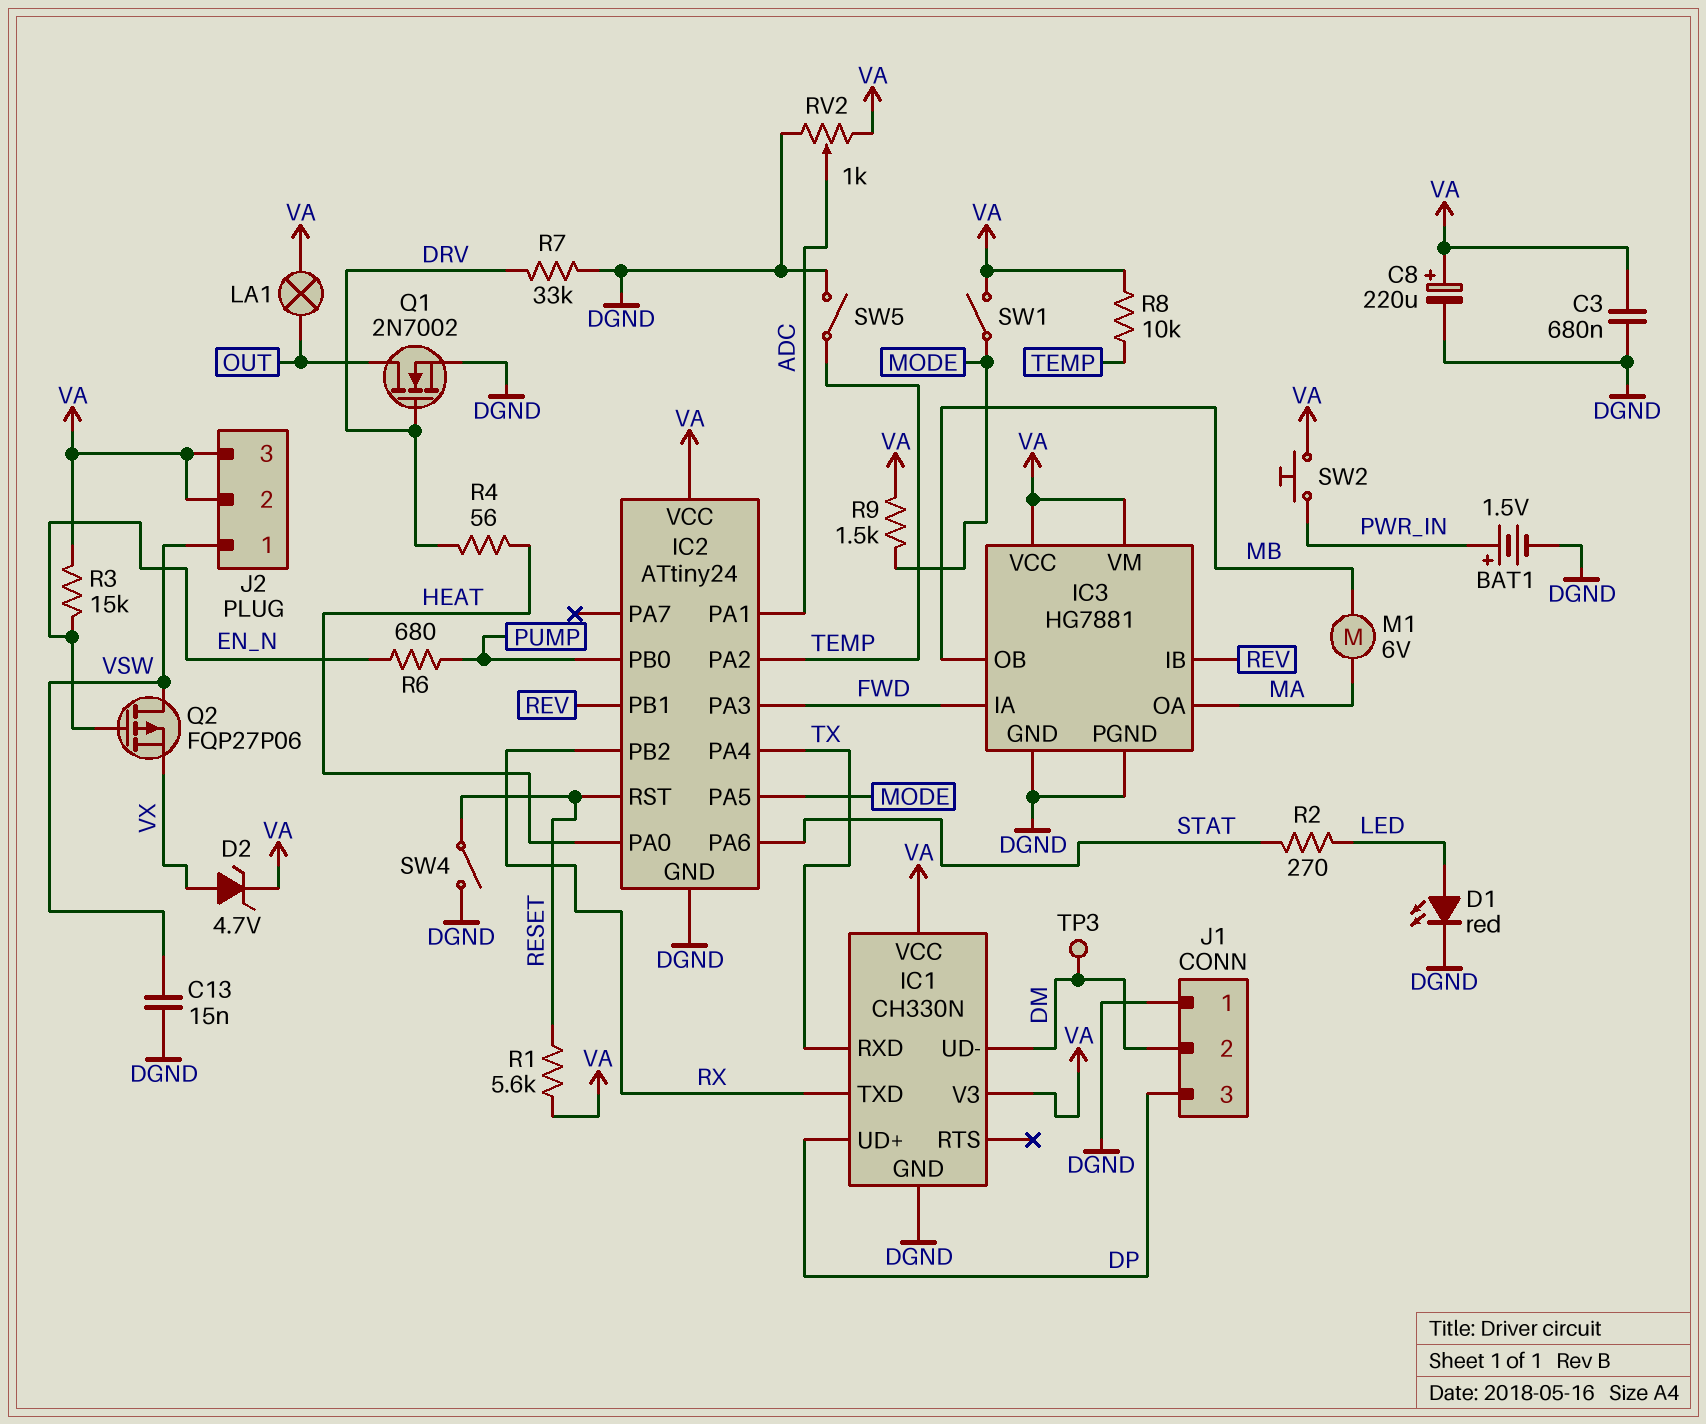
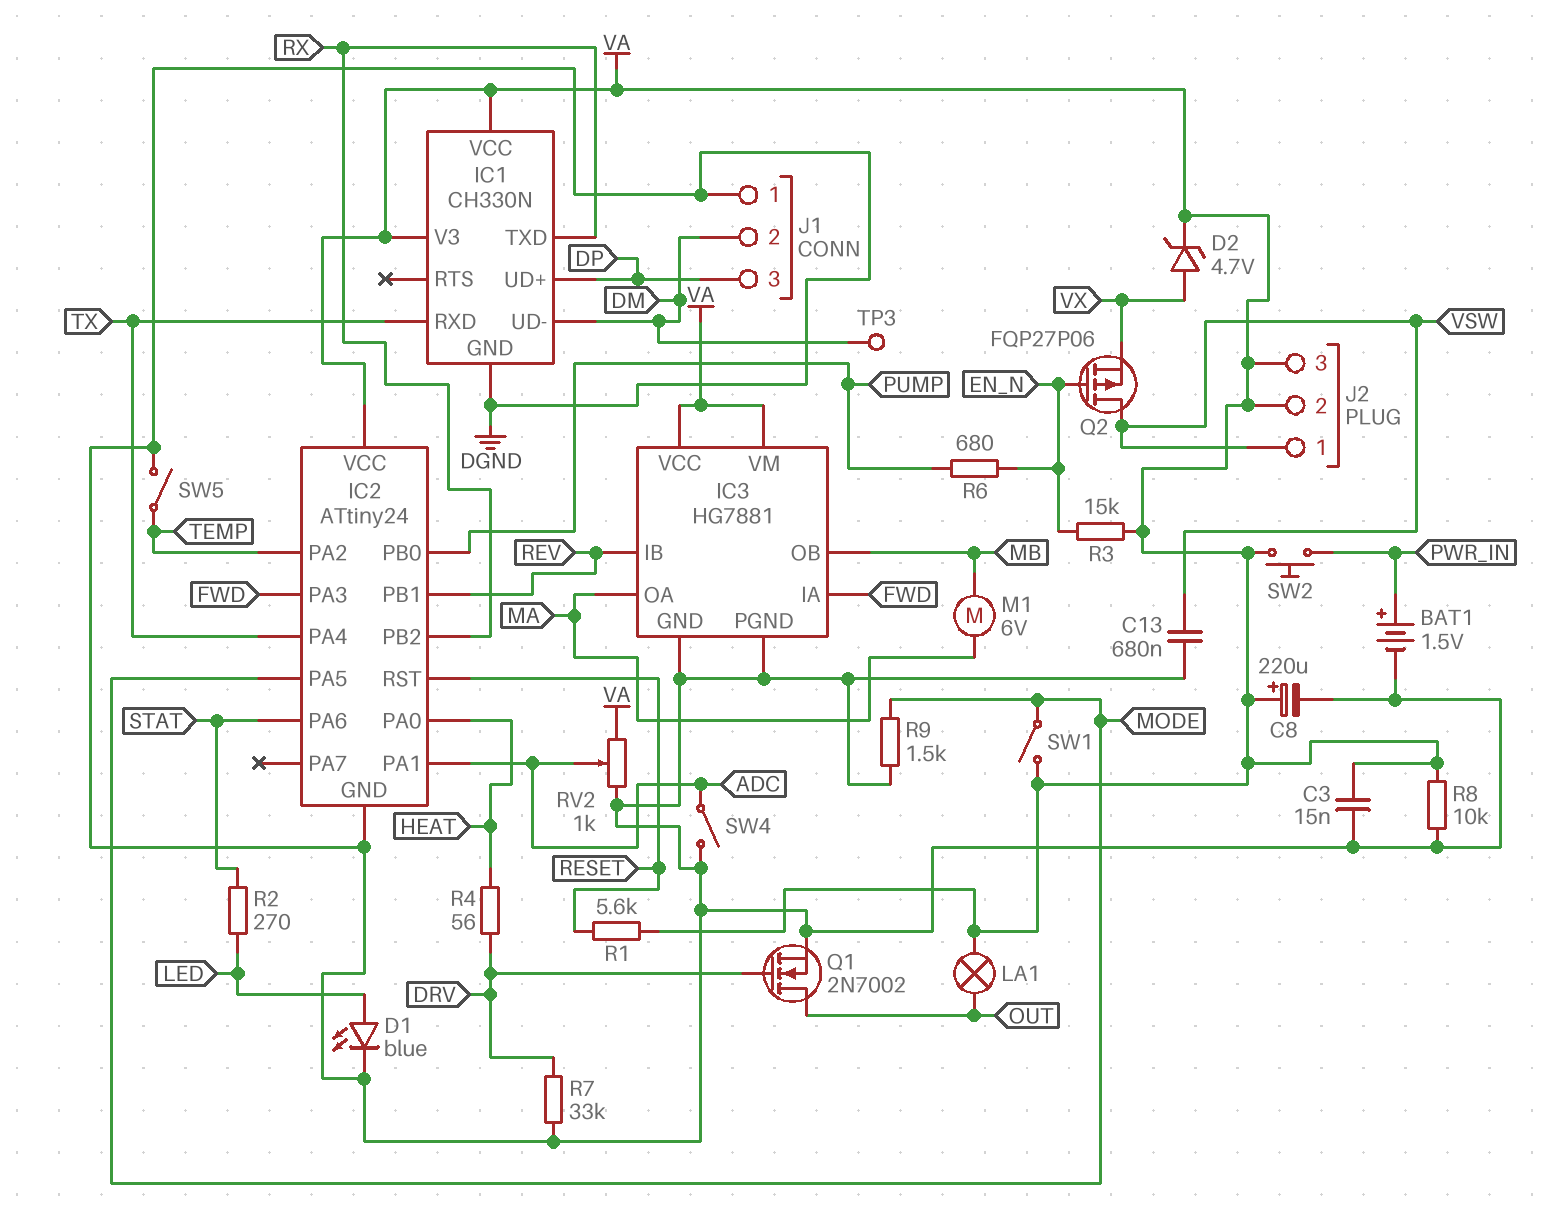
C3: 680nF (DGND, VA) -> 15nF (DGND, VA)
C13: 15nF (DGND, VSW) -> 680nF (DGND, VSW)
D1: LED red (A LED, K DGND) -> LED blue (A LED, K DGND)
R8: 10k (TEMP, VA) -> 10k (DGND, VA)
R9: 1.5k (MODE, VA) -> 1.5k (DGND, MODE)
SW4: switch (DGND, RESET) -> switch (ADC, DGND)

